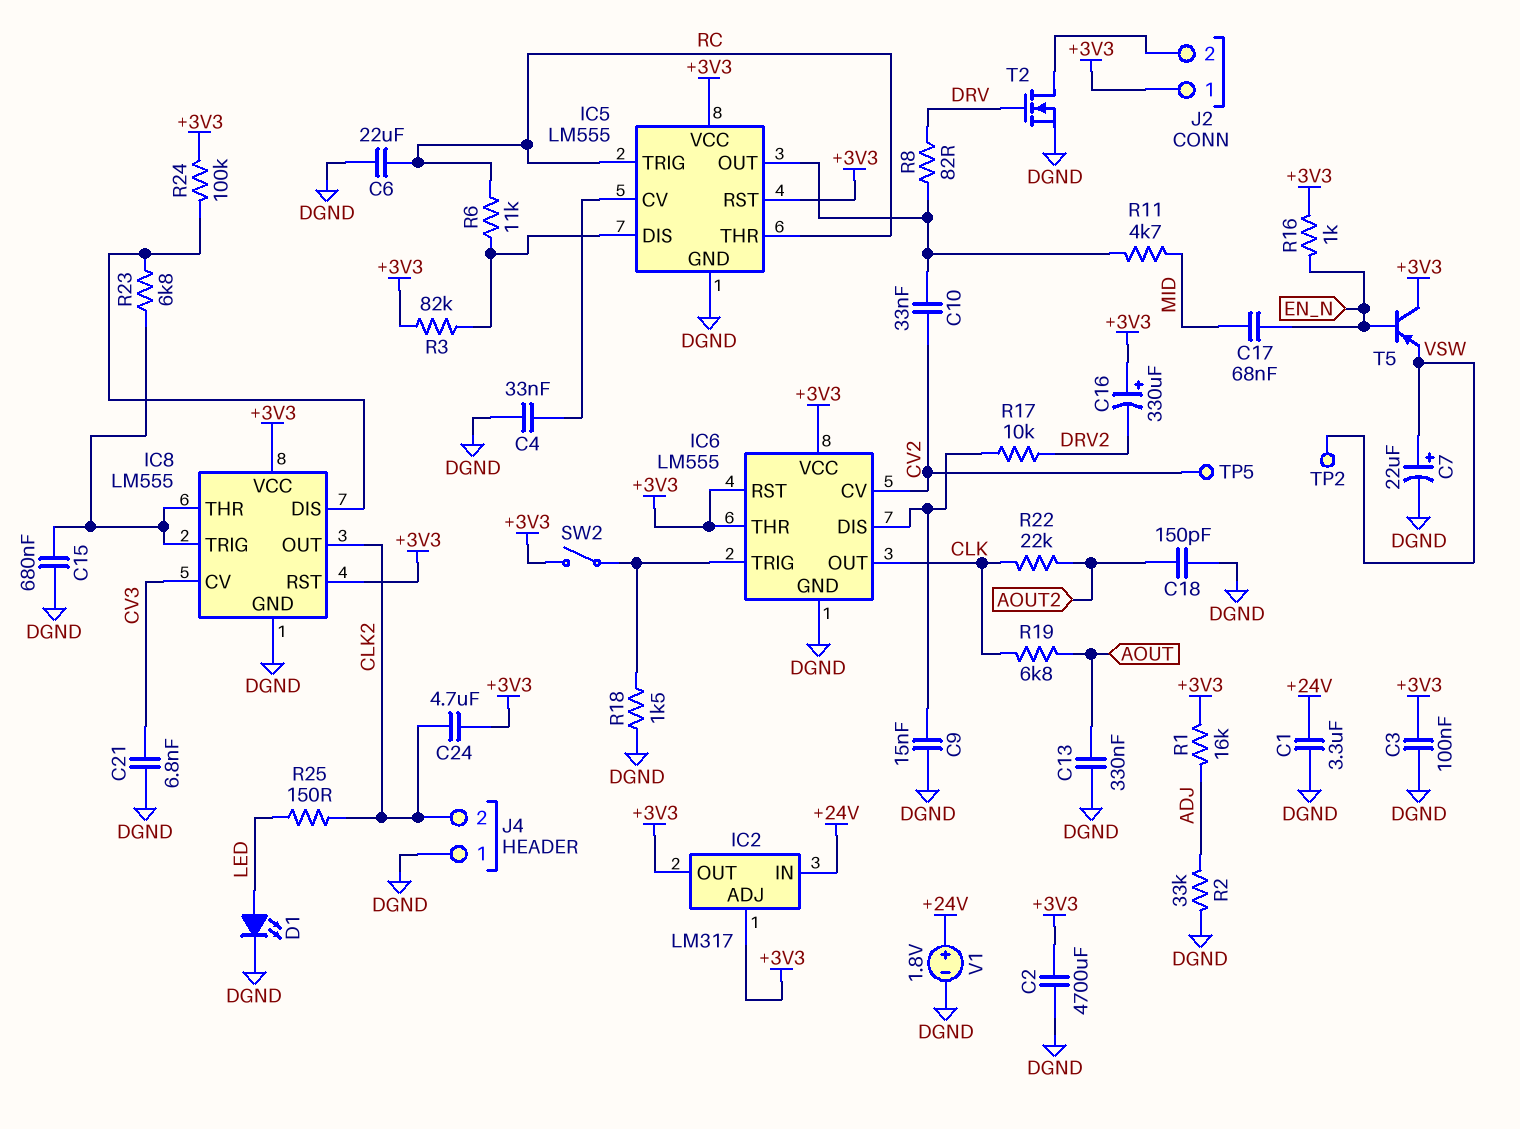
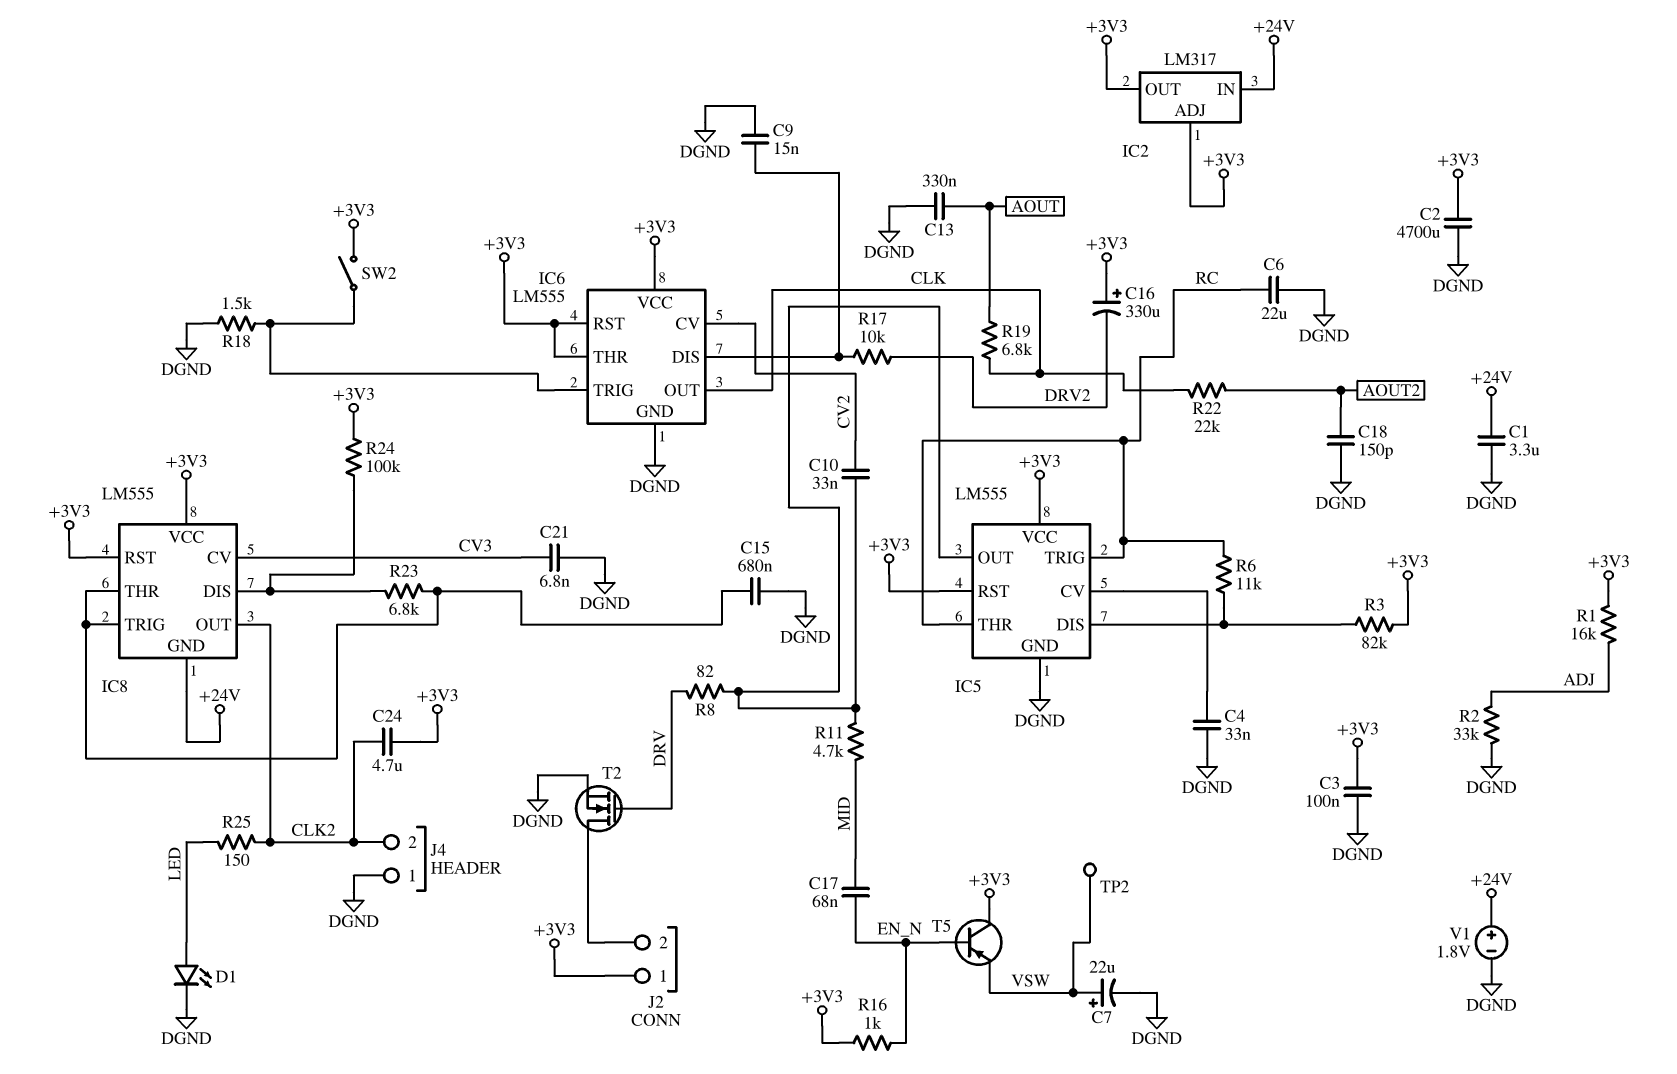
IC8 pin GND: DGND -> +24V
TP5: test point (CV2) -> none

